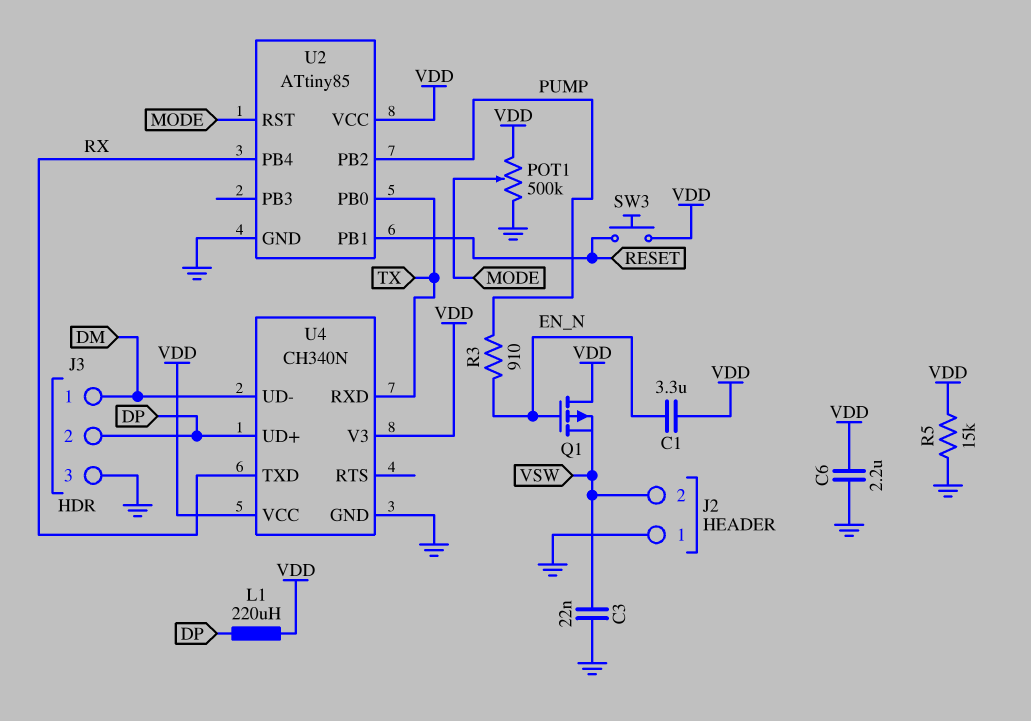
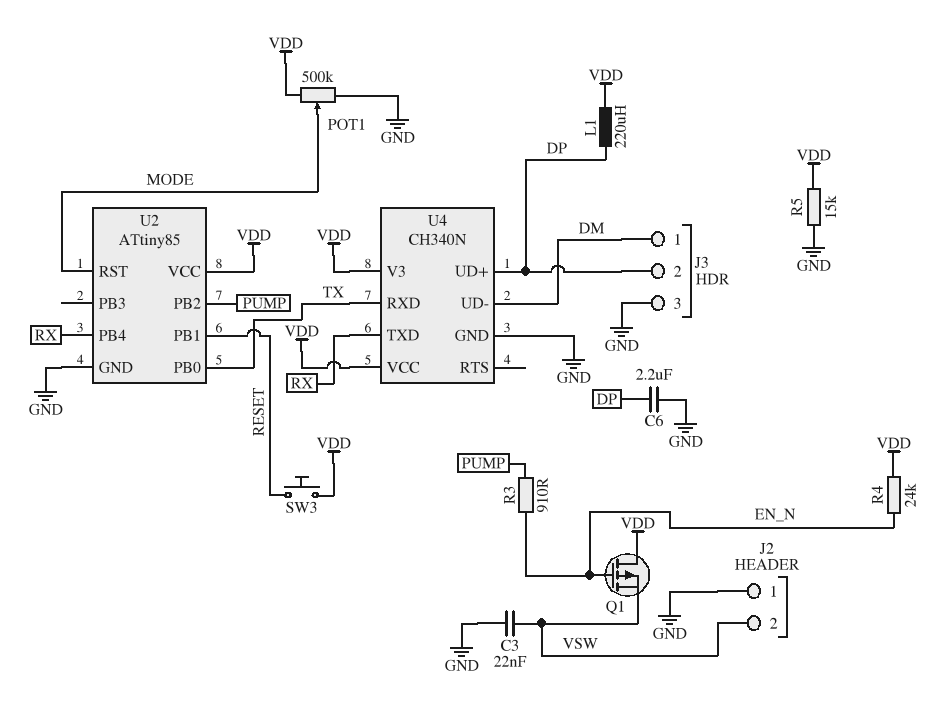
C1: 3.3uF (EN_N, VDD) -> none
C6: 2.2uF (GND, VDD) -> 2.2uF (DP, GND)
R4: none -> 24k (EN_N, VDD)

